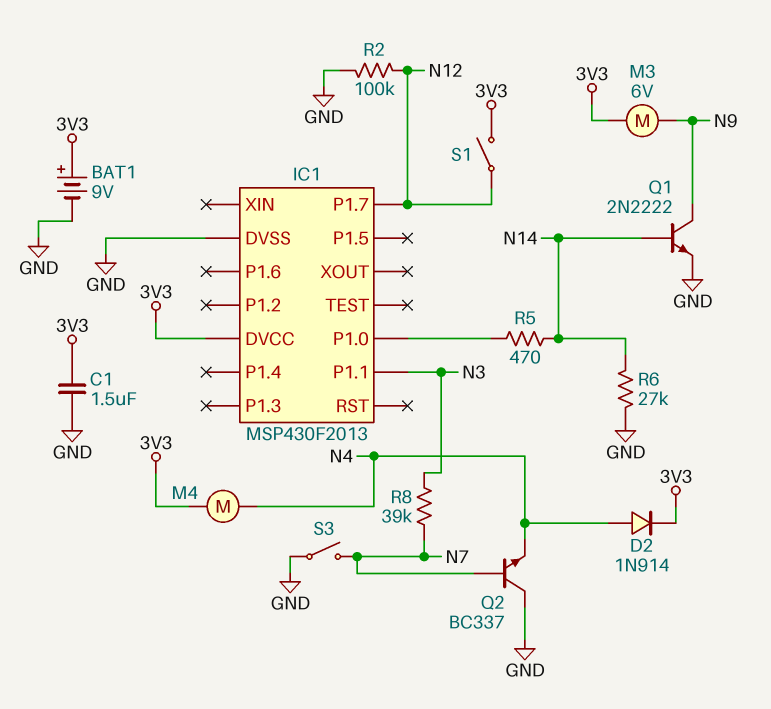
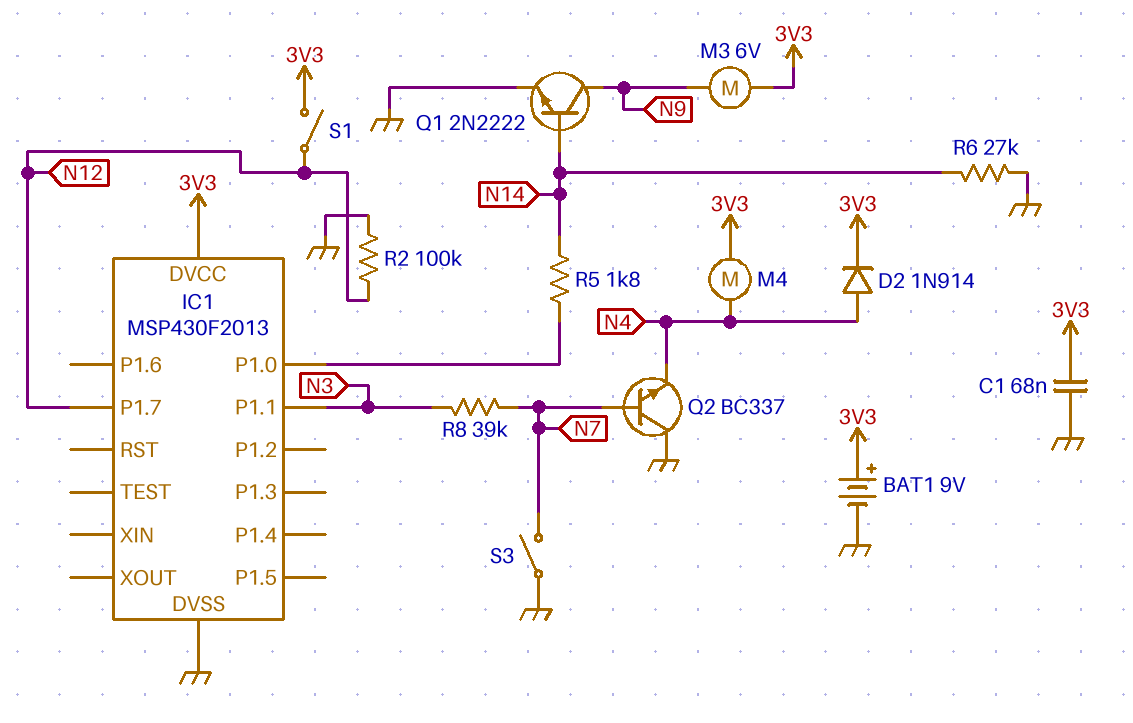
C1: 1.5uF (3V3, GND) -> 68nF (3V3, GND)
R5: 470 (IC1/P1.0, N14) -> 1.8k (IC1/P1.0, N14)

